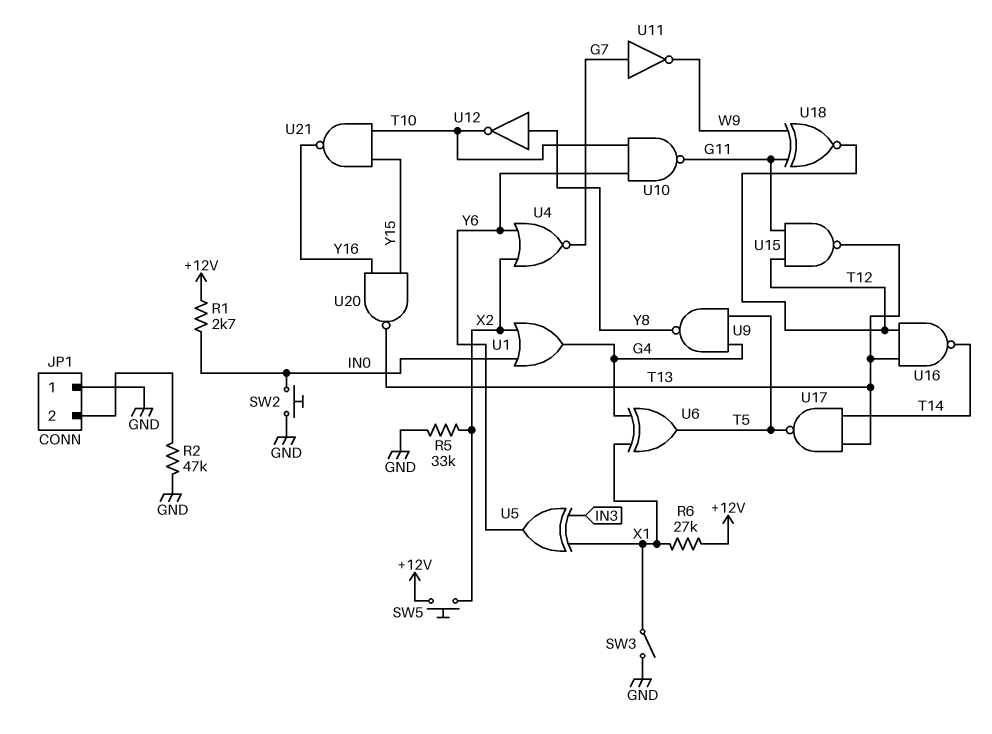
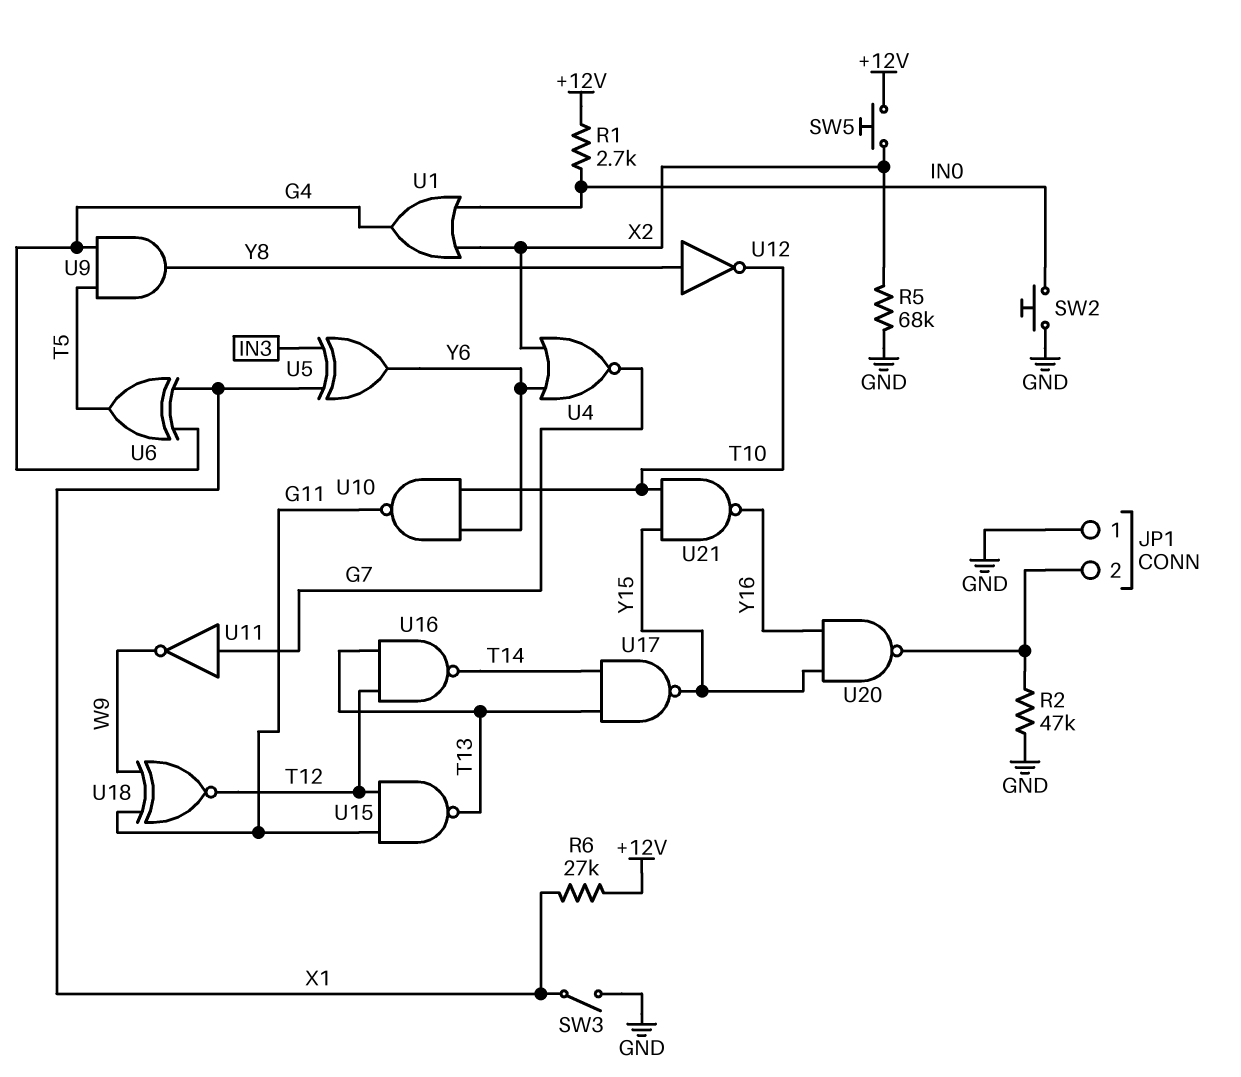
R5: 33k (GND, X2) -> 68k (GND, X2)
U9: NAND (in G4, in T5, out Y8) -> AND (in G4, in T5, out Y8)
U17: NAND (in T13, in T14, out T5) -> NAND (in T13, in T14, out Y15)
U20: NAND (in Y15, in Y16, out T13) -> NAND (in Y15, in Y16, out JP1/2)

